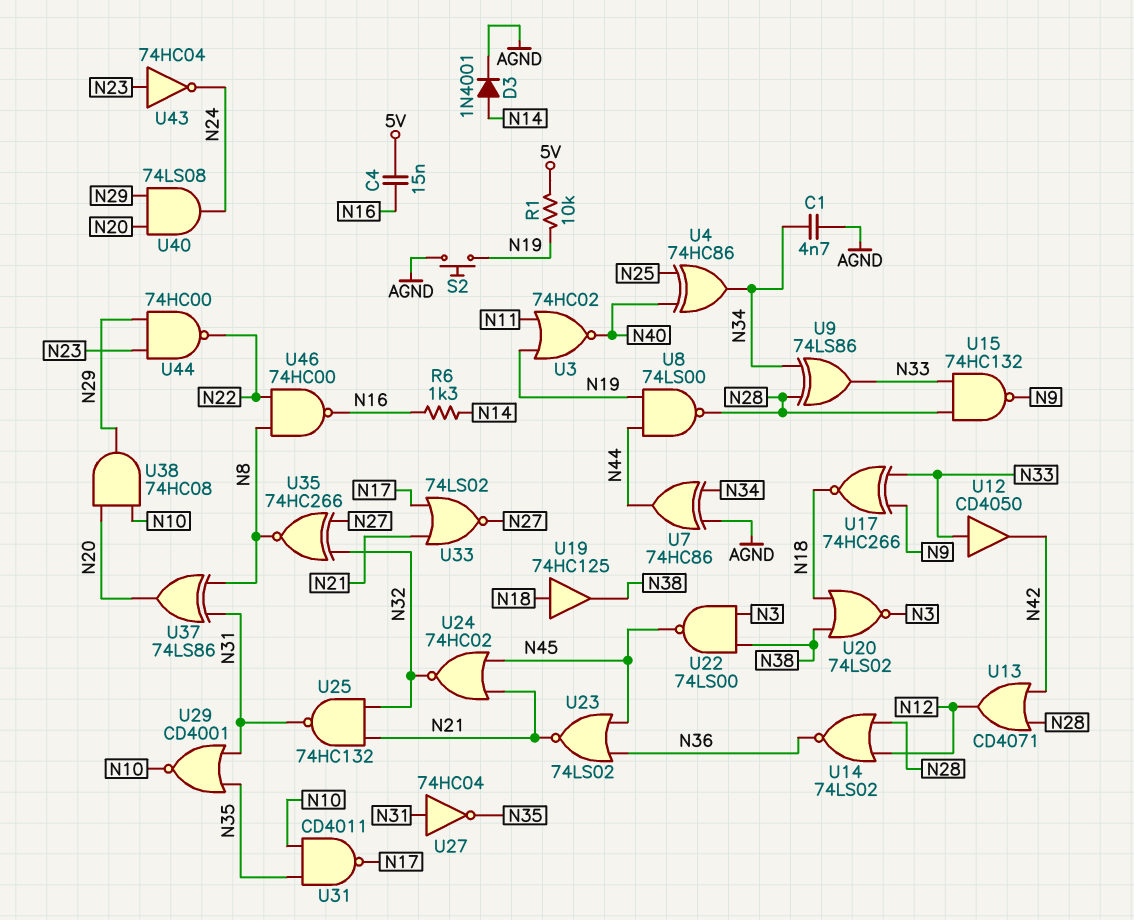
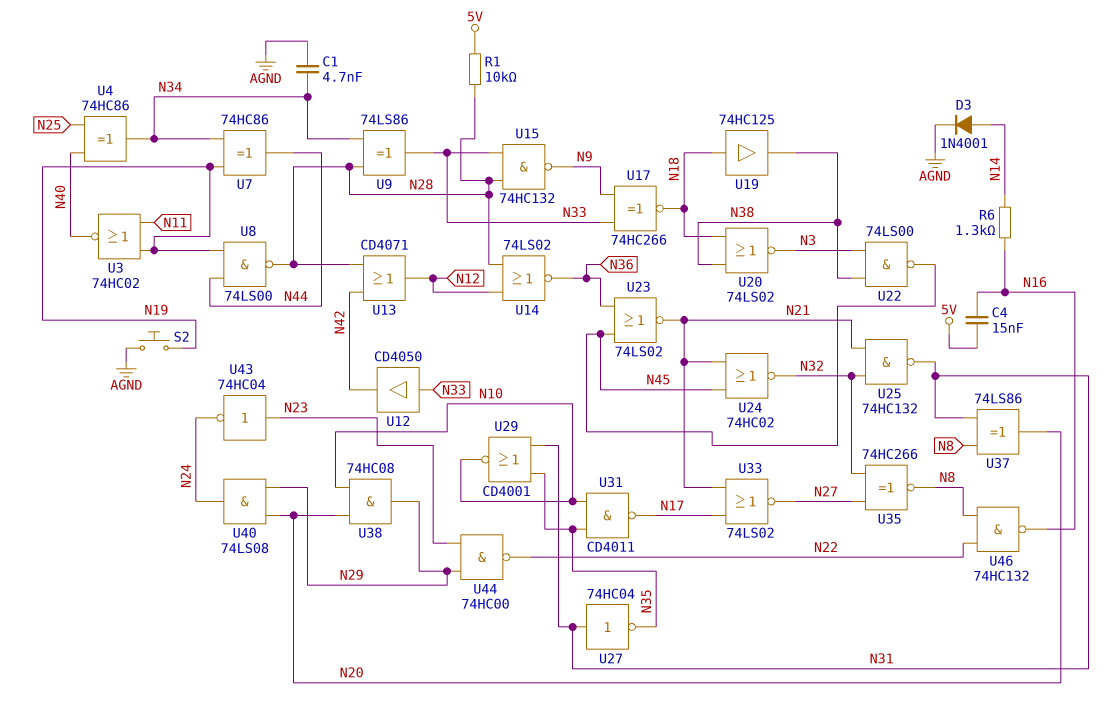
R1: 10k (5V, N19) -> 10k (5V, N28)
U7: XOR 74HC86 (in AGND, in N34, out N44) -> XOR 74HC86 (in N19, in N34, out N44)
U46: NAND 74HC00 (in N8, in N22, out N16) -> NAND 74HC132 (in N8, in N22, out N16)

